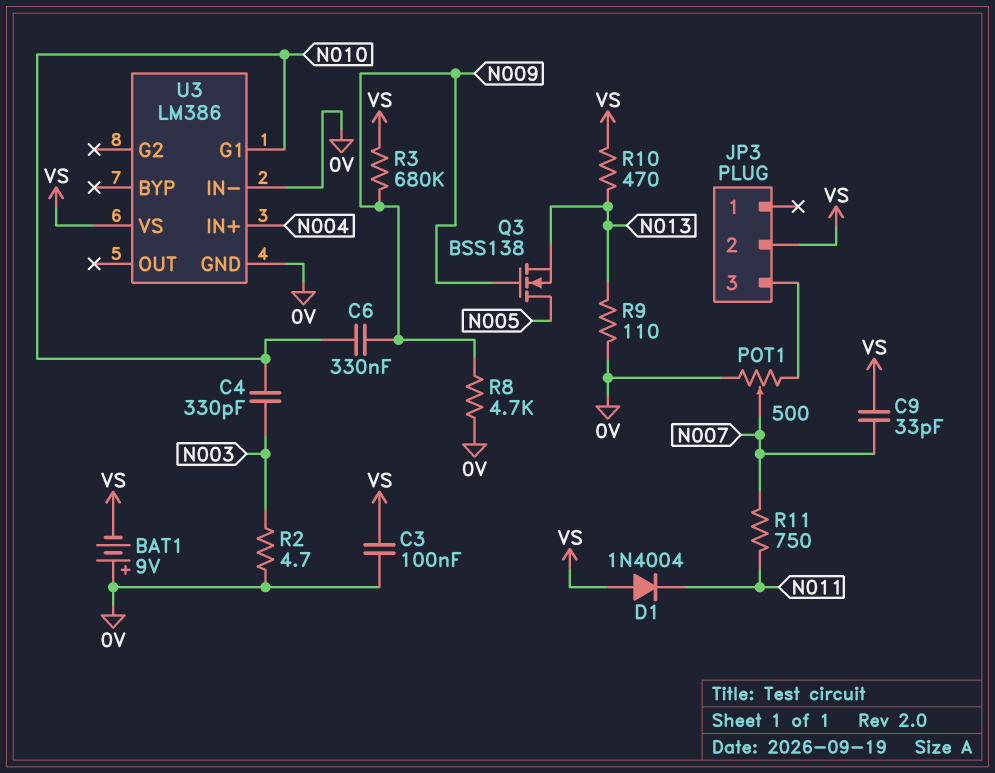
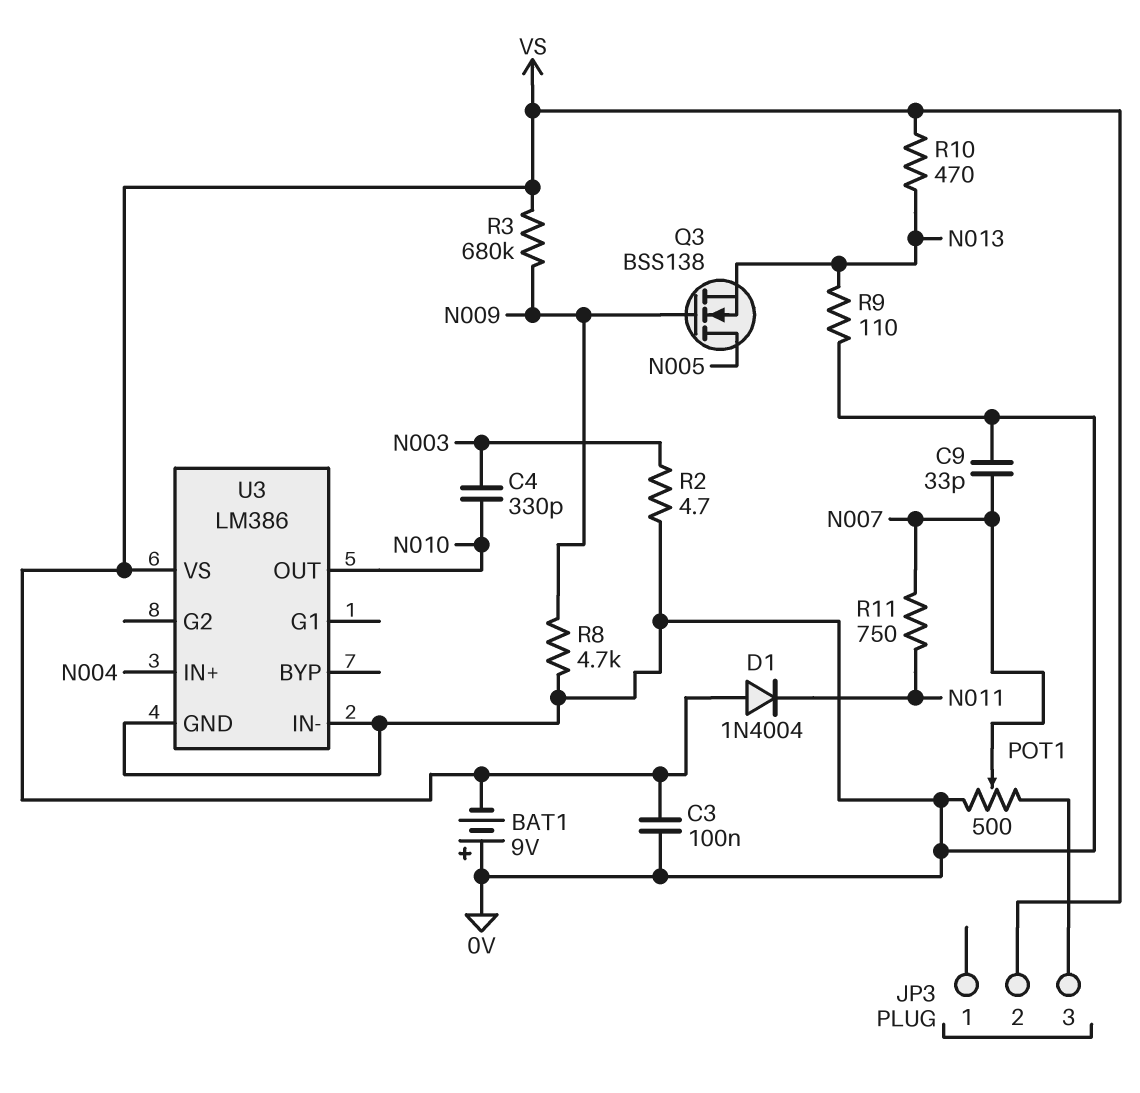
C6: 330nF (N009, N010) -> none
C9: 33pF (N007, VS) -> 33pF (0V, N007)
U3 pin G1: N010 -> none
U3 pin OUT: none -> N010

